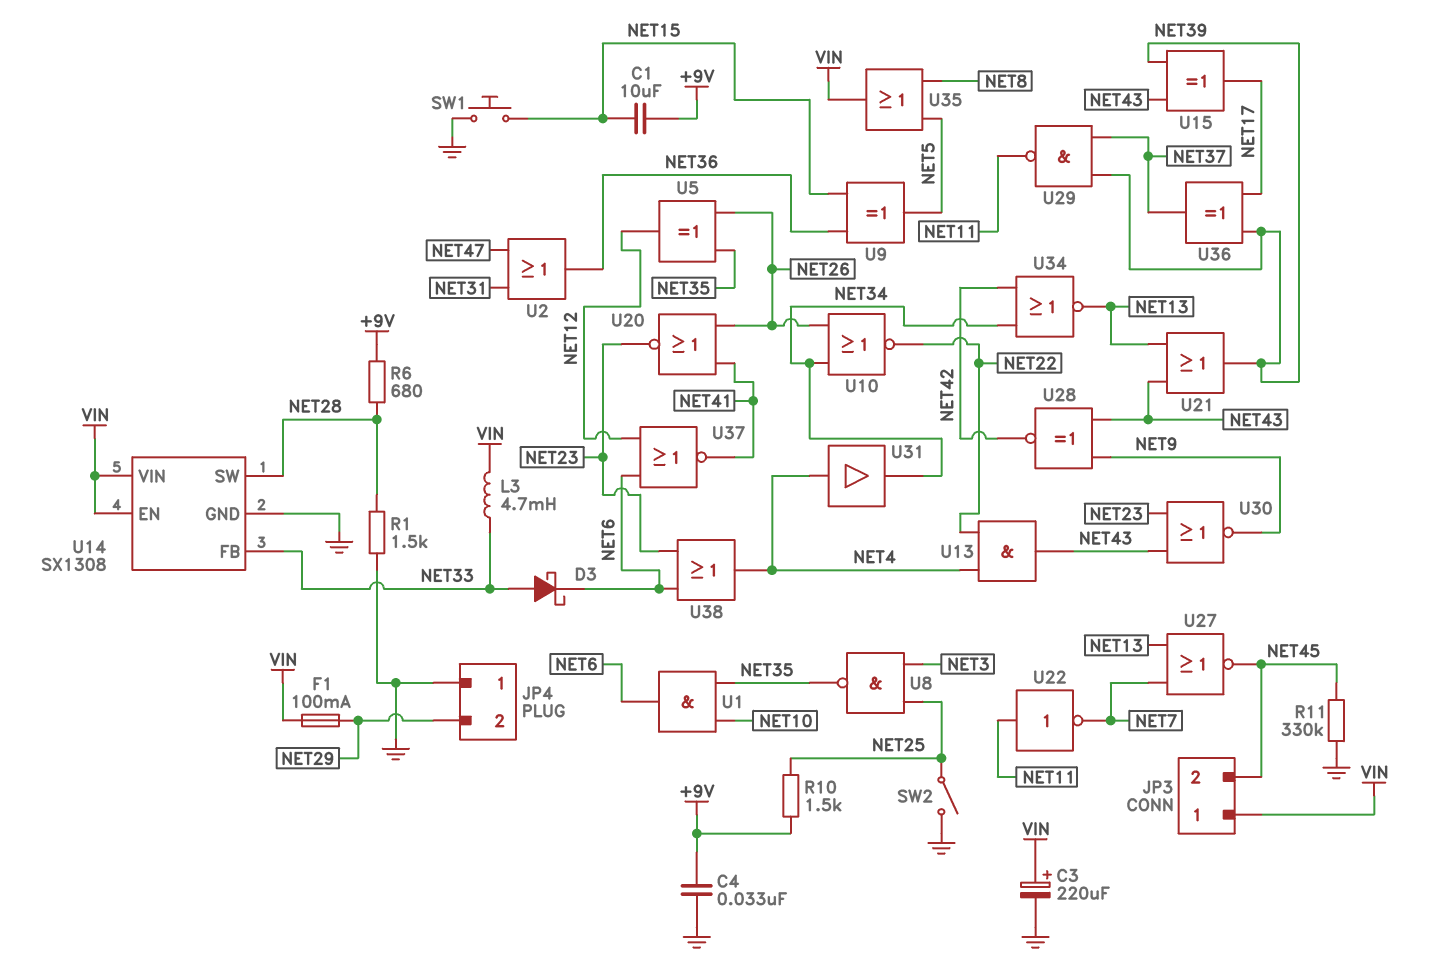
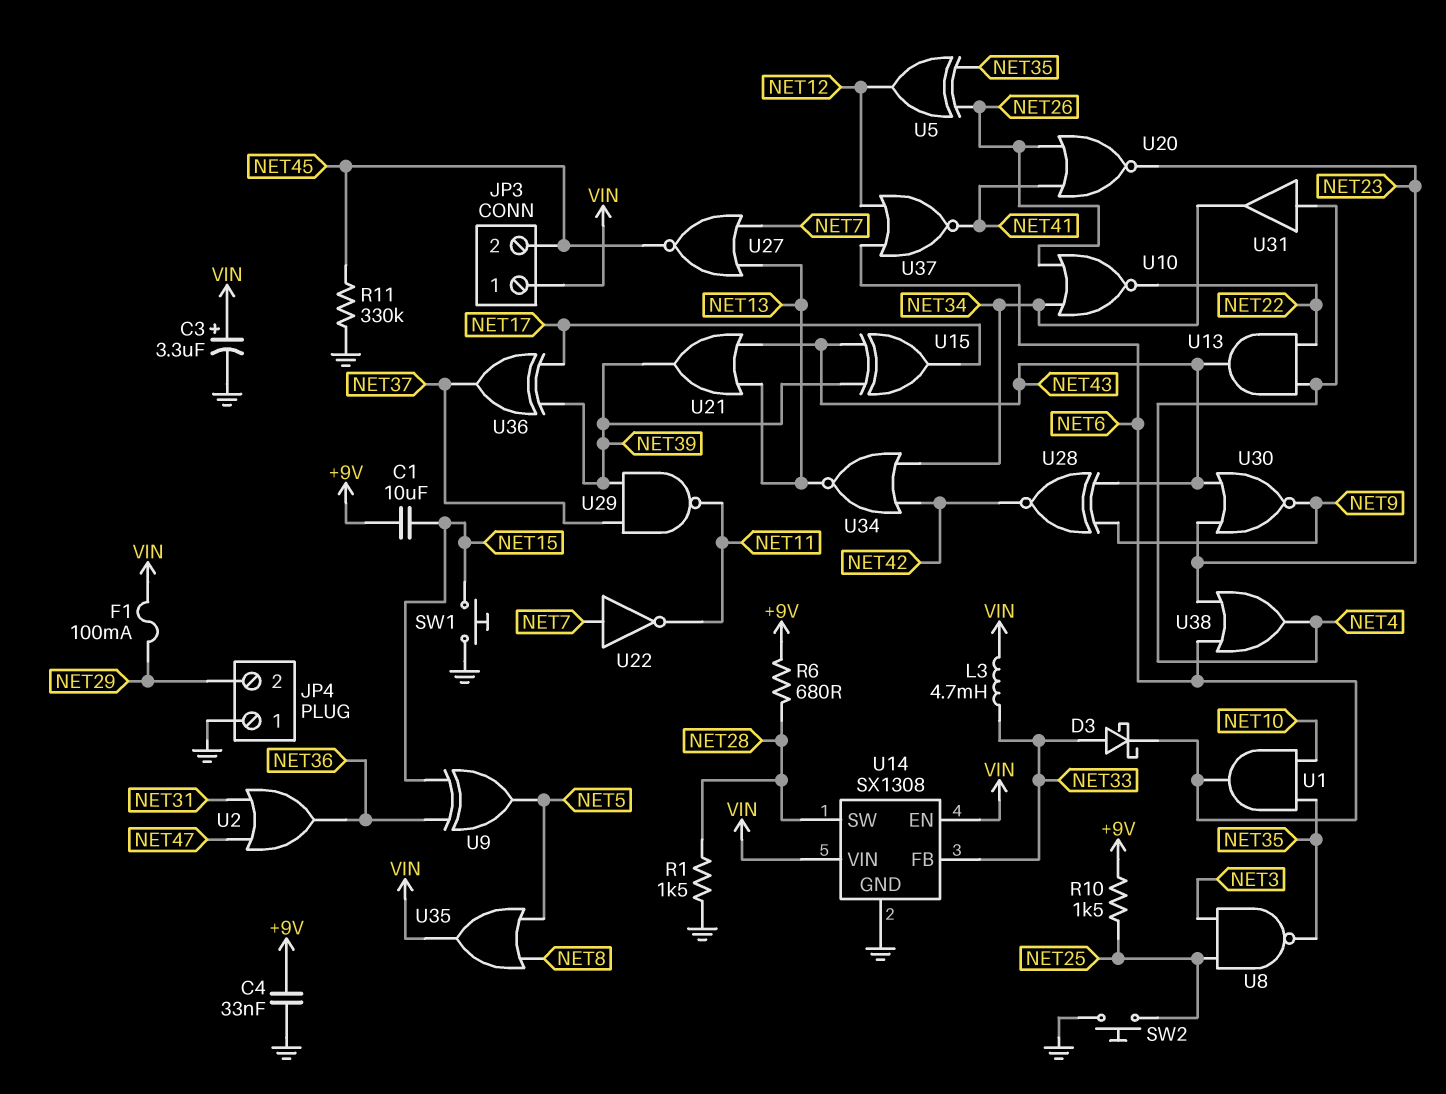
C3: 220uF (plus VIN, minus GND) -> 3.3uF (plus VIN, minus GND)
SW2: switch (GND, NET25) -> button (GND, NET25)
U22: NOT (in NET11, out NET7) -> NOT (in NET7, out NET11)

